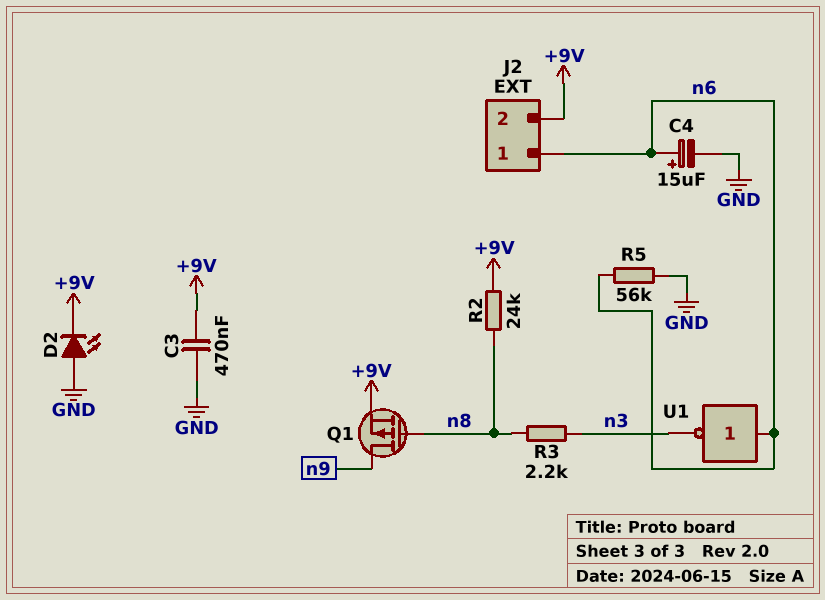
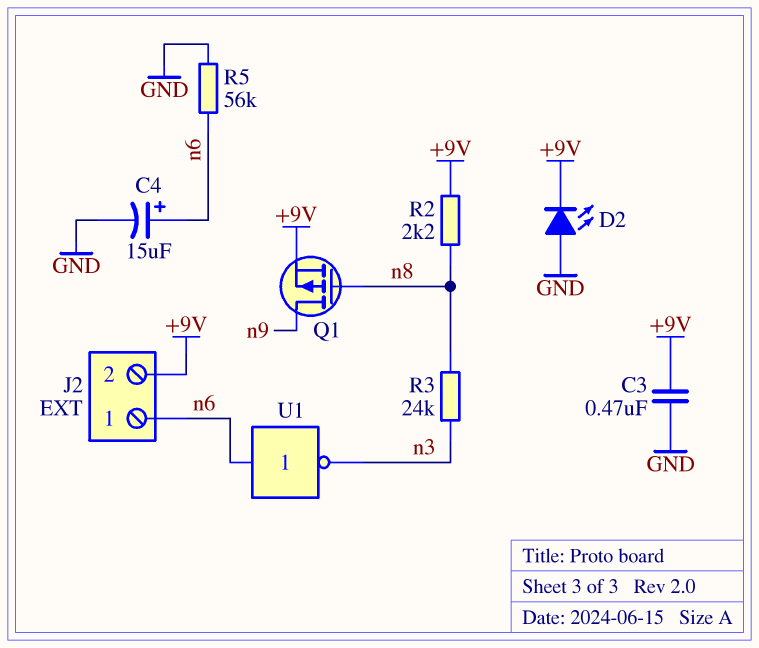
R2: 24k (+9V, n8) -> 2.2k (+9V, n8)
R3: 2.2k (n3, n8) -> 24k (n3, n8)

